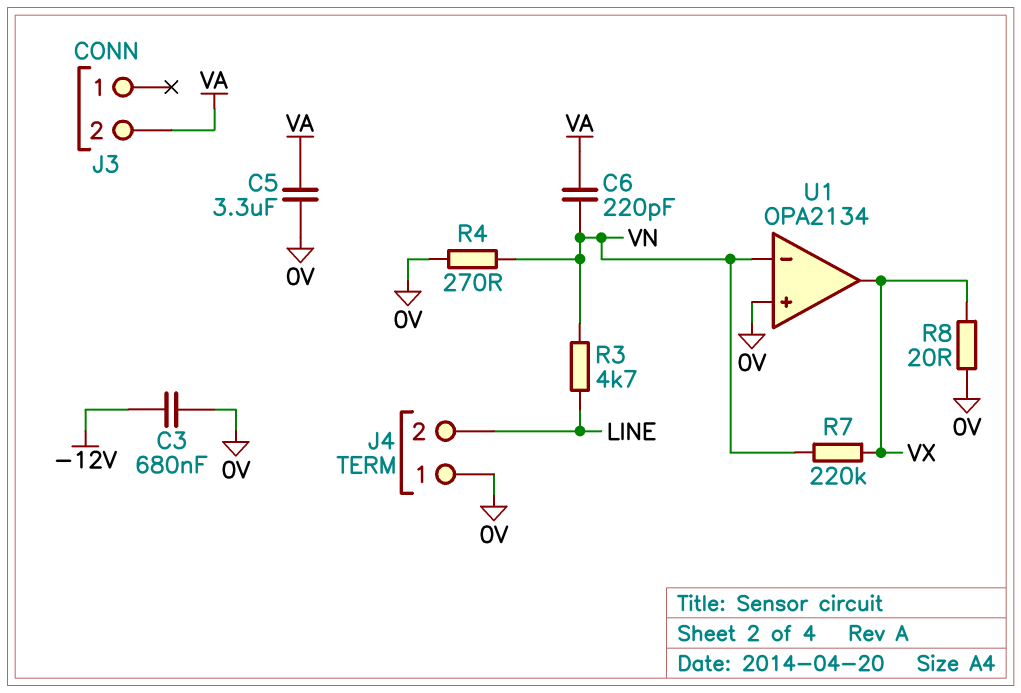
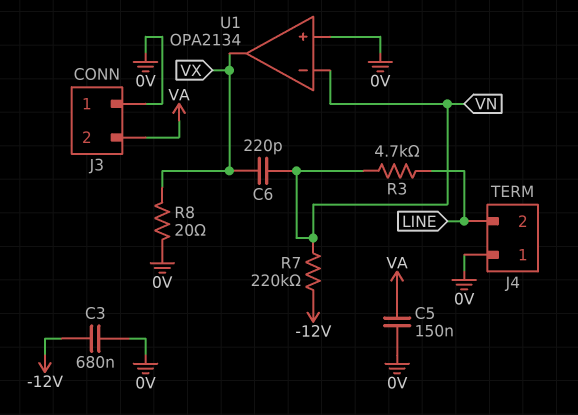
C5: 3.3uF (0V, VA) -> 150nF (0V, VA)
C6: 220pF (VA, VN) -> 220pF (VN, VX)
J3 pin 1: none -> 0V
R4: 270 (0V, VN) -> none
R7: 220k (VN, VX) -> 220k (-12V, VN)

